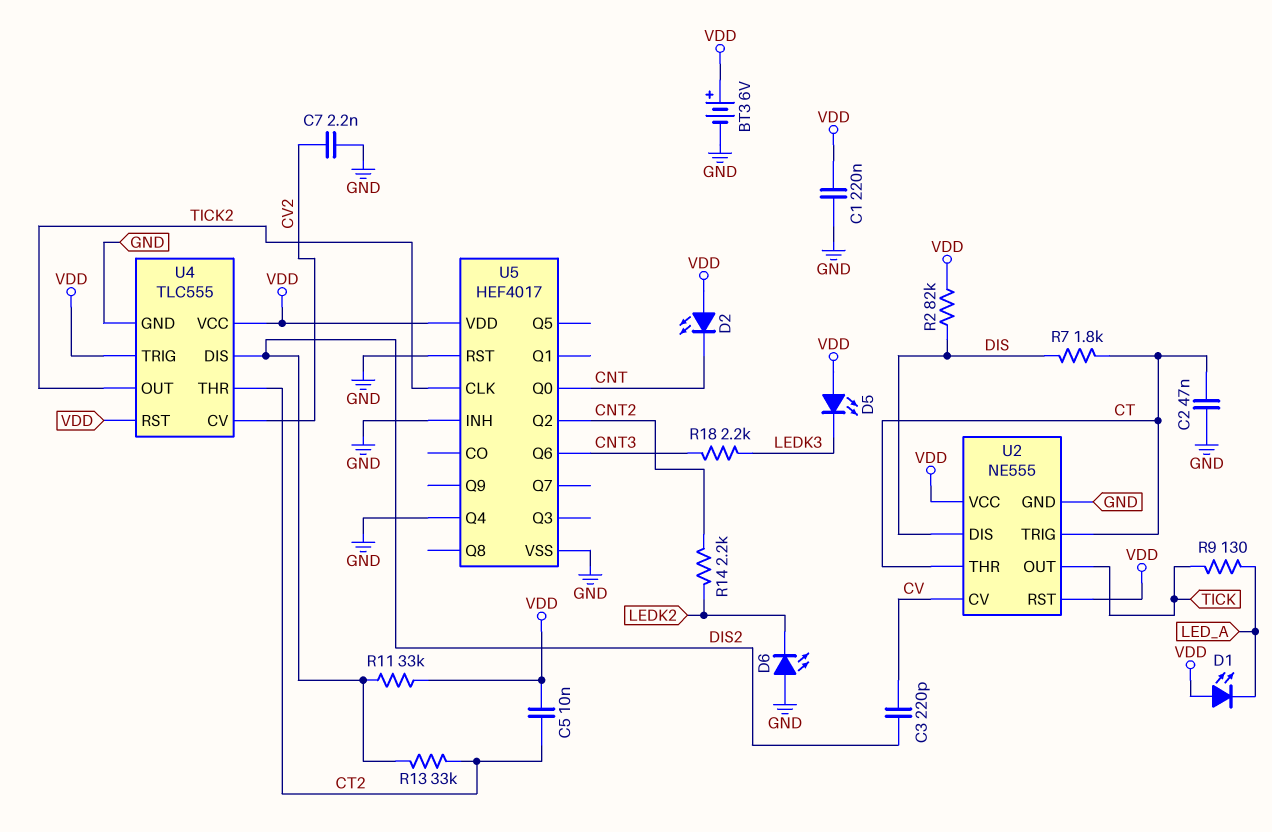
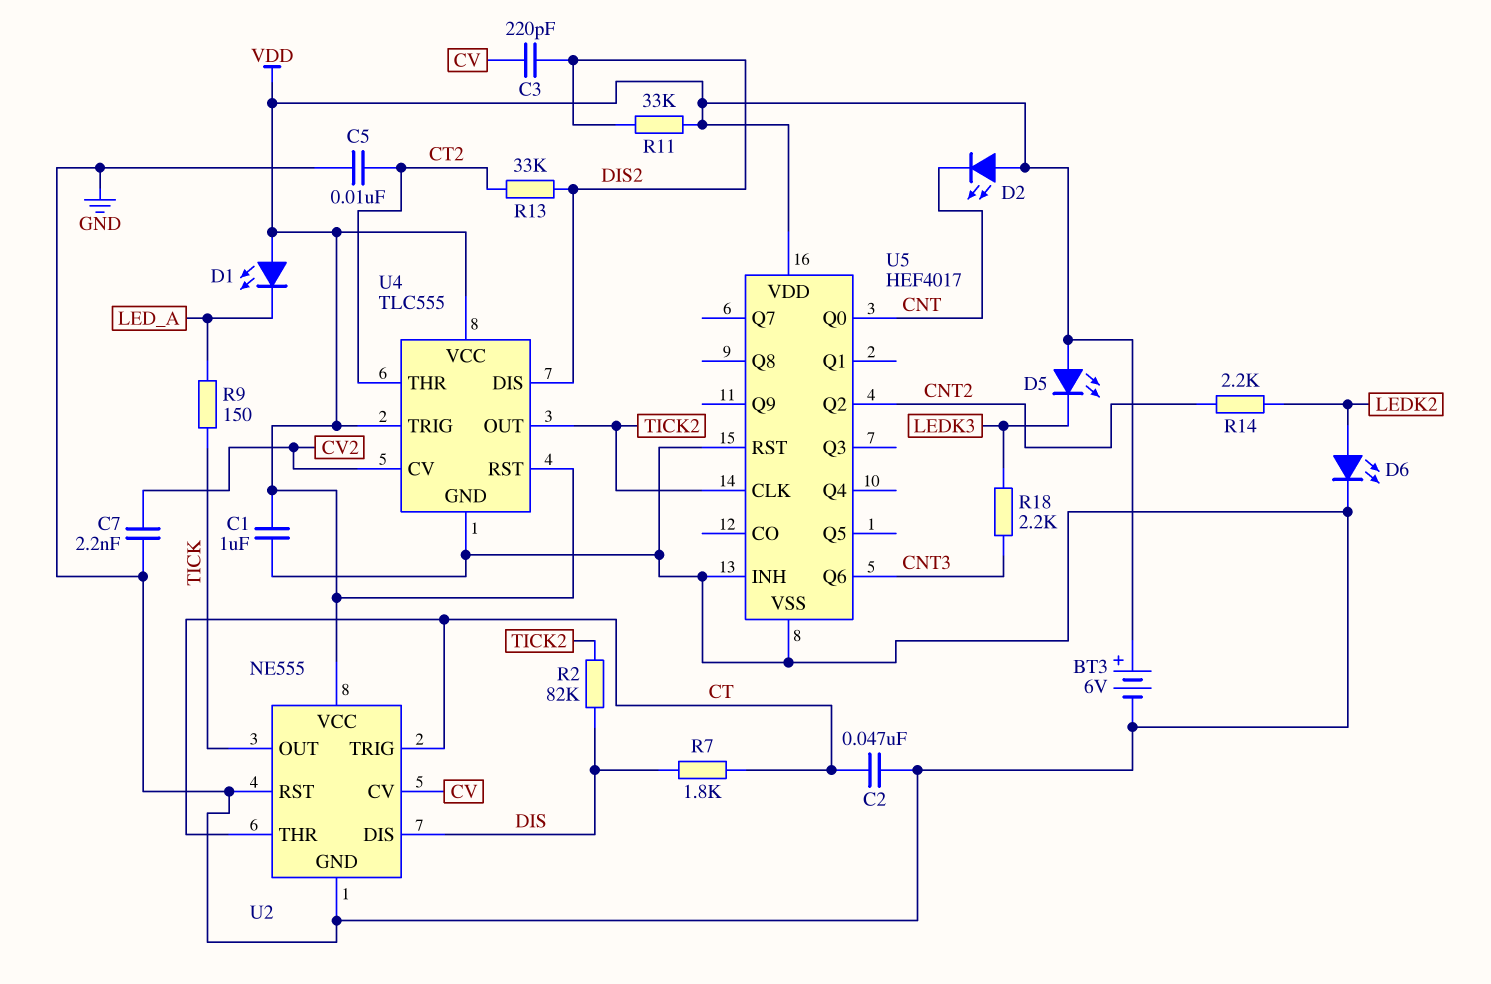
C1: 220nF (GND, VDD) -> 1uF (GND, VDD)
C5: 10nF (CT2, VDD) -> 10nF (CT2, GND)
D6: LED (A GND, K LEDK2) -> LED (A LEDK2, K GND)
R2: 82k (DIS, VDD) -> 82k (DIS, TICK2)
R9: 130 (LED_A, TICK) -> 150 (LED_A, TICK)
U2 pin RST: VDD -> GND
U5 pin Q4: GND -> none

